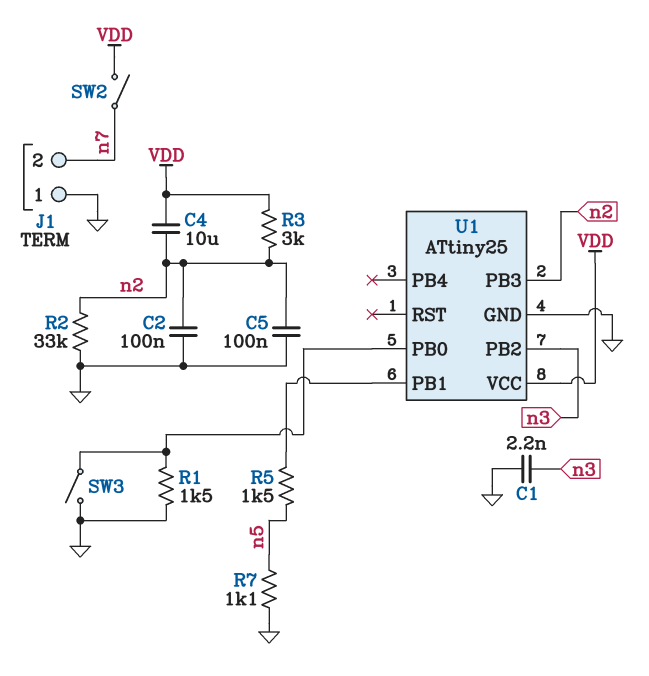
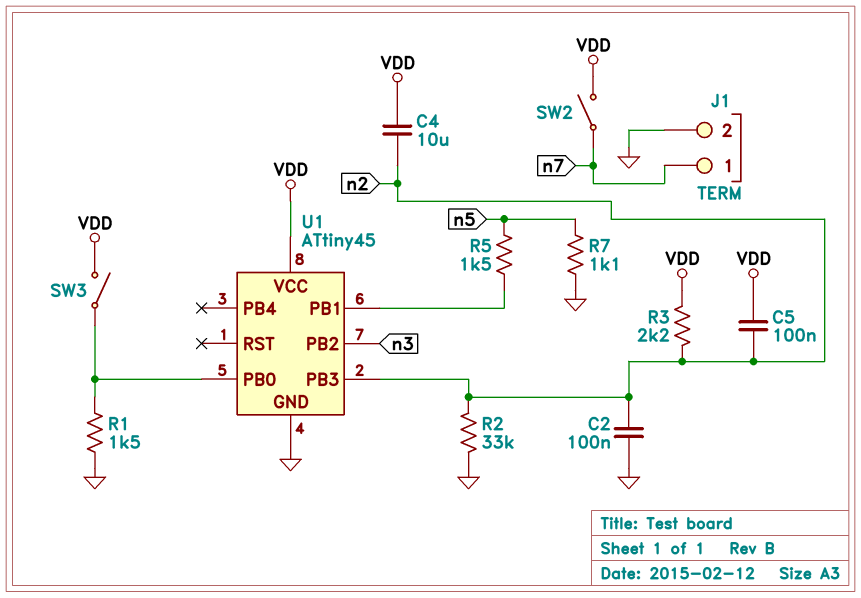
C1: 2.2nF (GND, n3) -> none
C5: 100nF (GND, n2) -> 100nF (VDD, n2)
J1 pin 1: GND -> n7
J1 pin 2: n7 -> GND
R3: 3k (VDD, n2) -> 2.2k (VDD, n2)
SW3: switch (GND, U1/PB0) -> switch (U1/PB0, VDD)
U1: ATtiny25 -> ATtiny45

